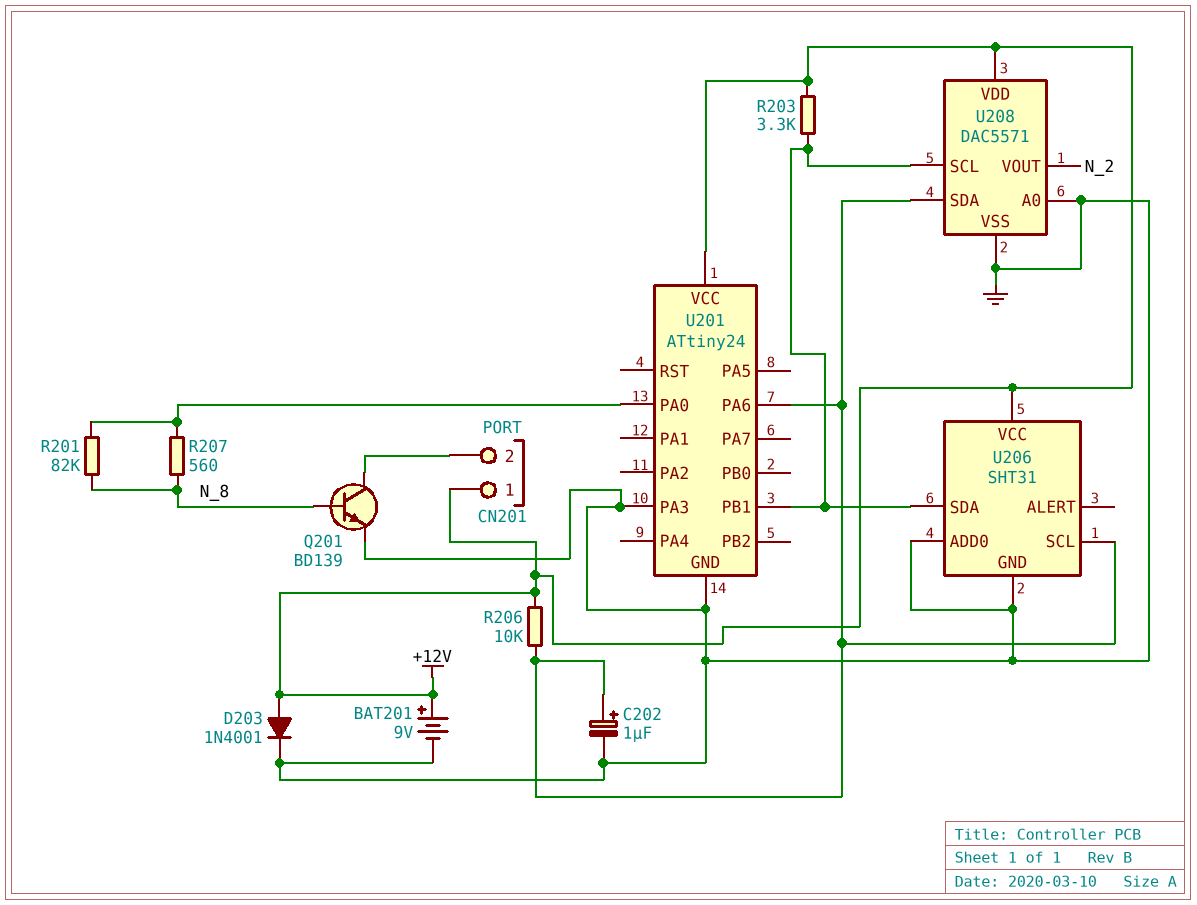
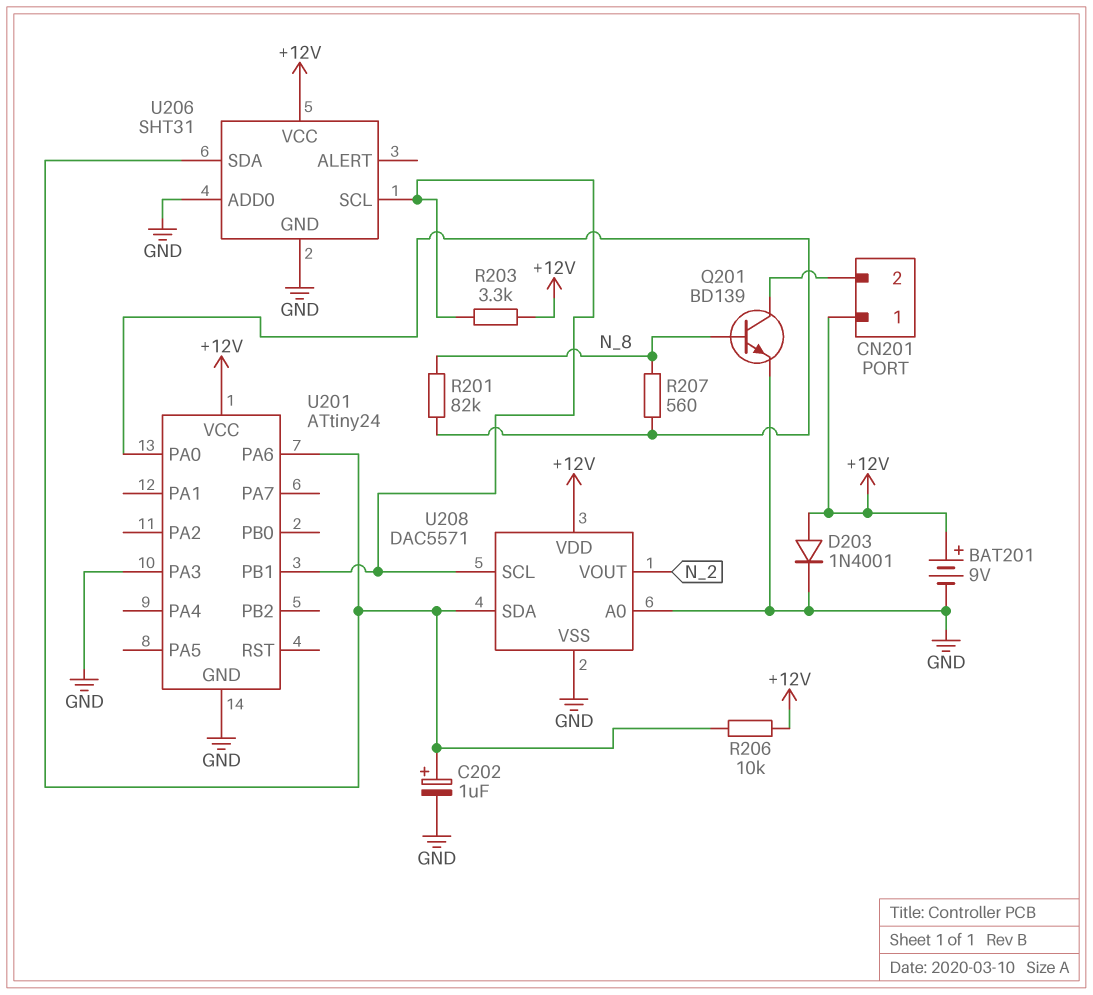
U206 pin SCL: U201/PA6 -> U201/PB1
U206 pin SDA: U201/PB1 -> U201/PA6

